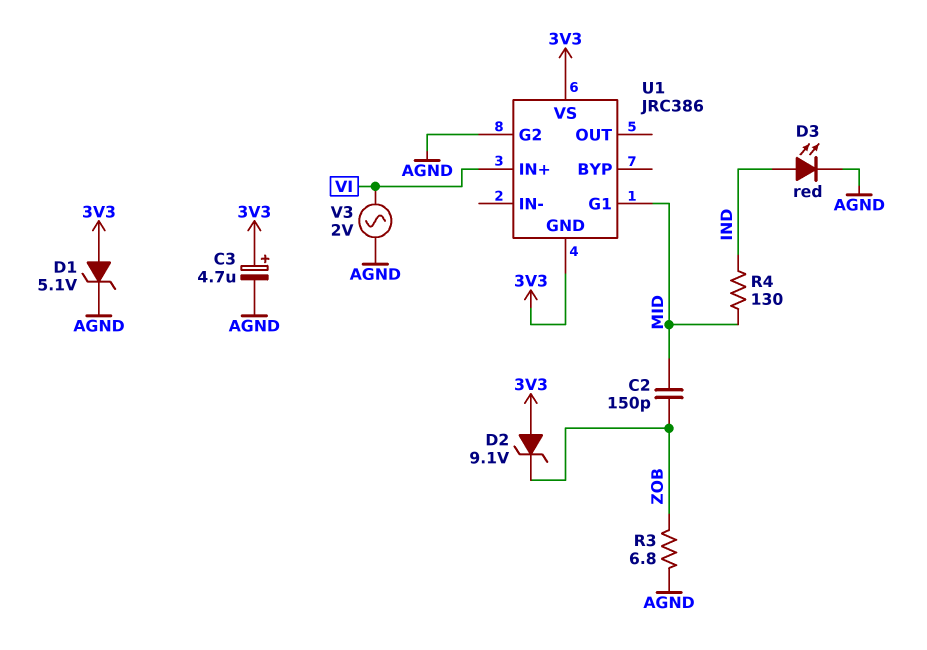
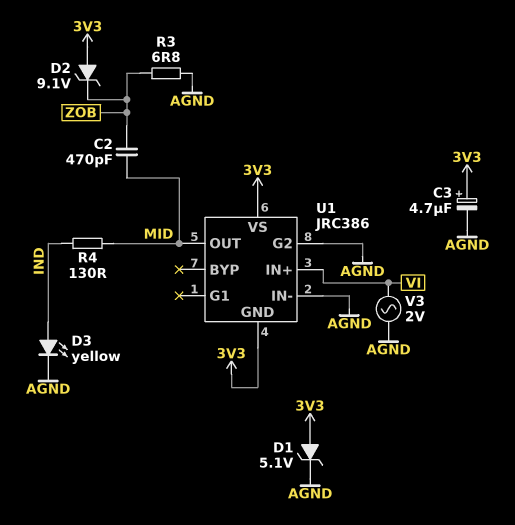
C2: 150pF (MID, ZOB) -> 470pF (MID, ZOB)
D3: LED red (A IND, K AGND) -> LED yellow (A IND, K AGND)
U1 pin G1: MID -> none
U1 pin IN-: none -> AGND
U1 pin OUT: none -> MID

